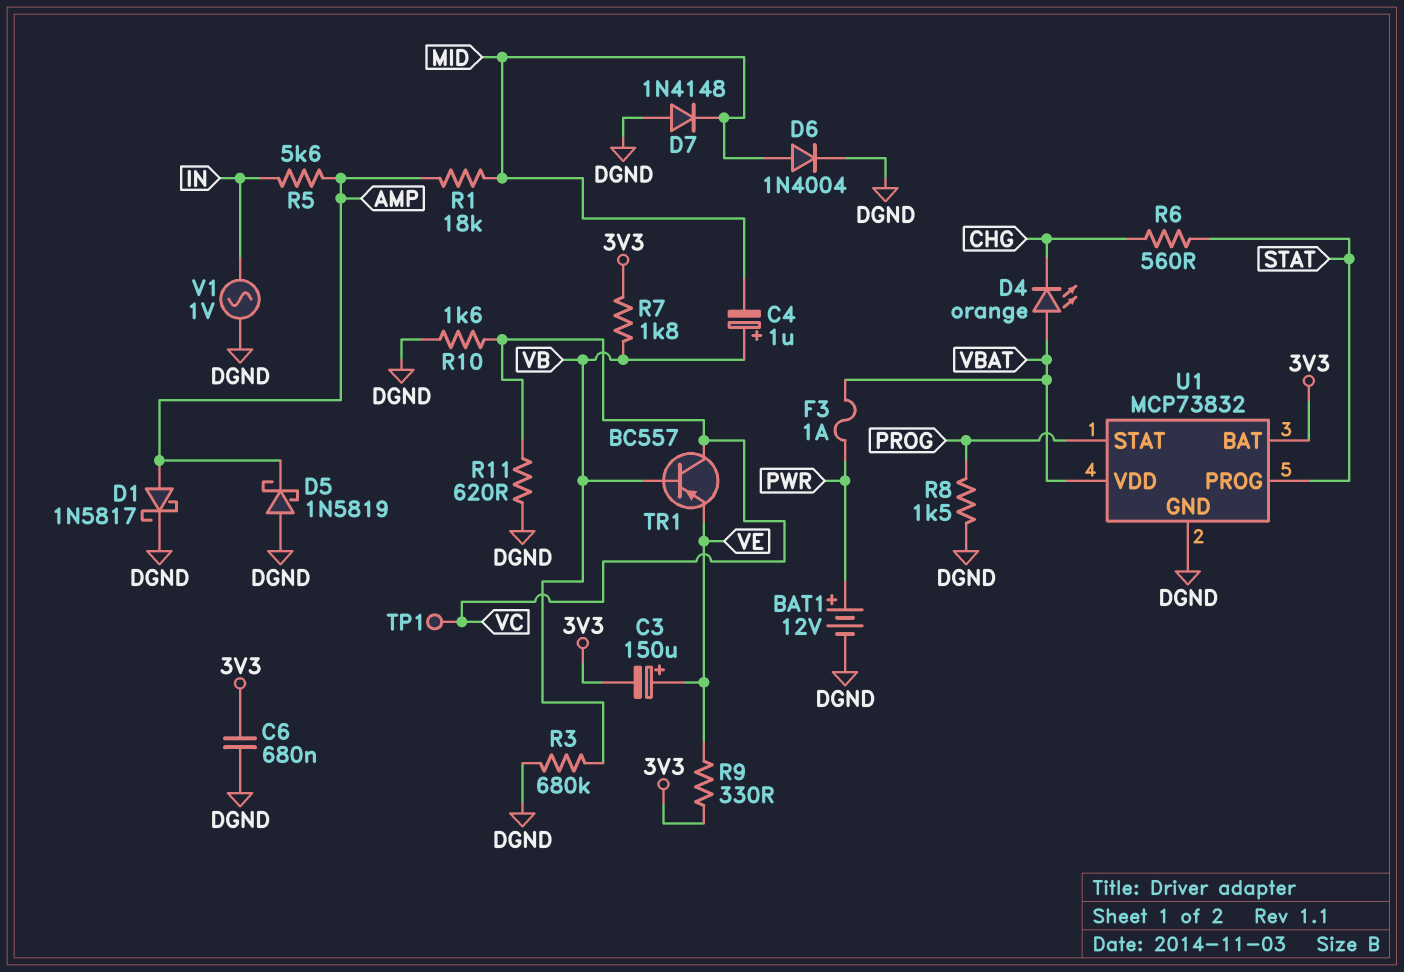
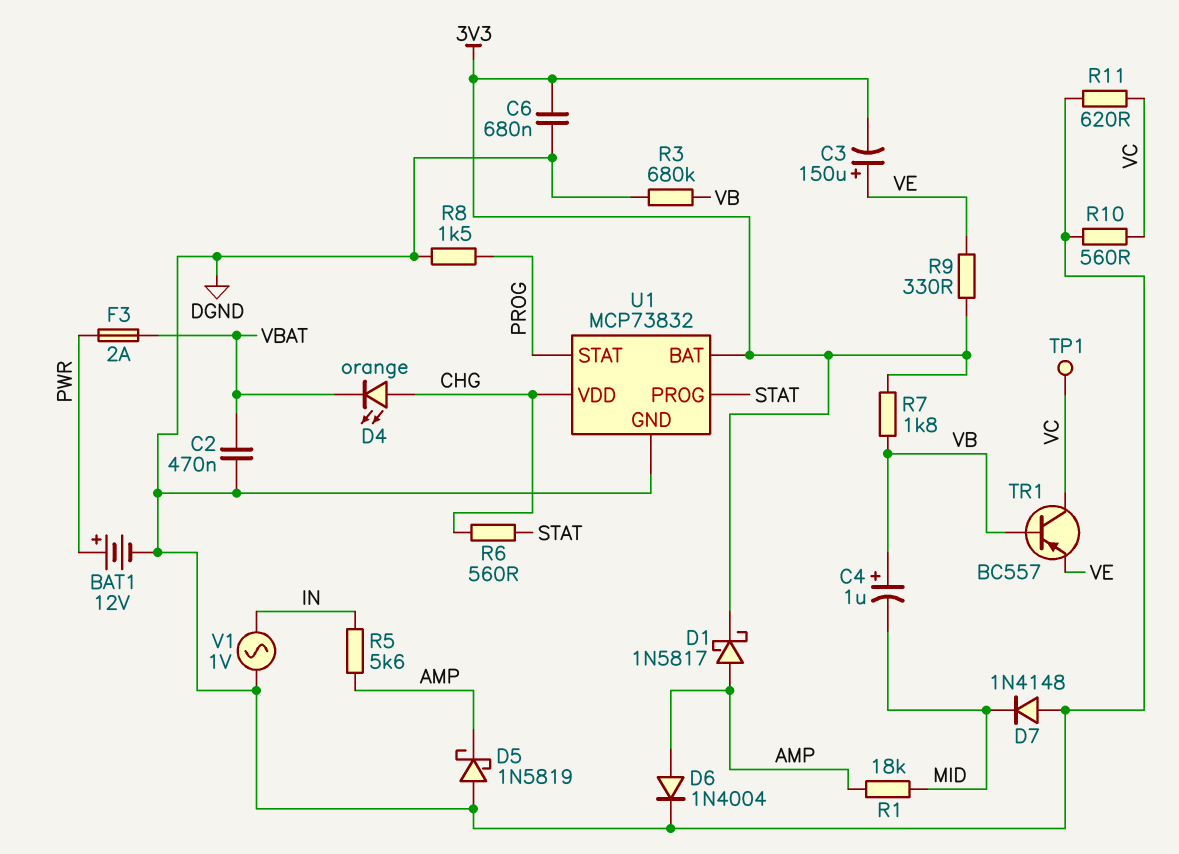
C2: none -> 470nF (DGND, VBAT)
D1: schottky 1N5817 (A AMP, K DGND) -> schottky 1N5817 (A AMP, K 3V3)
D4: LED orange (A VBAT, K CHG) -> LED orange (A CHG, K VBAT)
D6: diode 1N4004 (A MID, K DGND) -> diode 1N4004 (A AMP, K DGND)
F3: 1A (PWR, VBAT) -> 2A (PWR, VBAT)
R10: 1.6k (DGND, VC) -> 560 (DGND, VC)
U1 pin VDD: VBAT -> CHG

